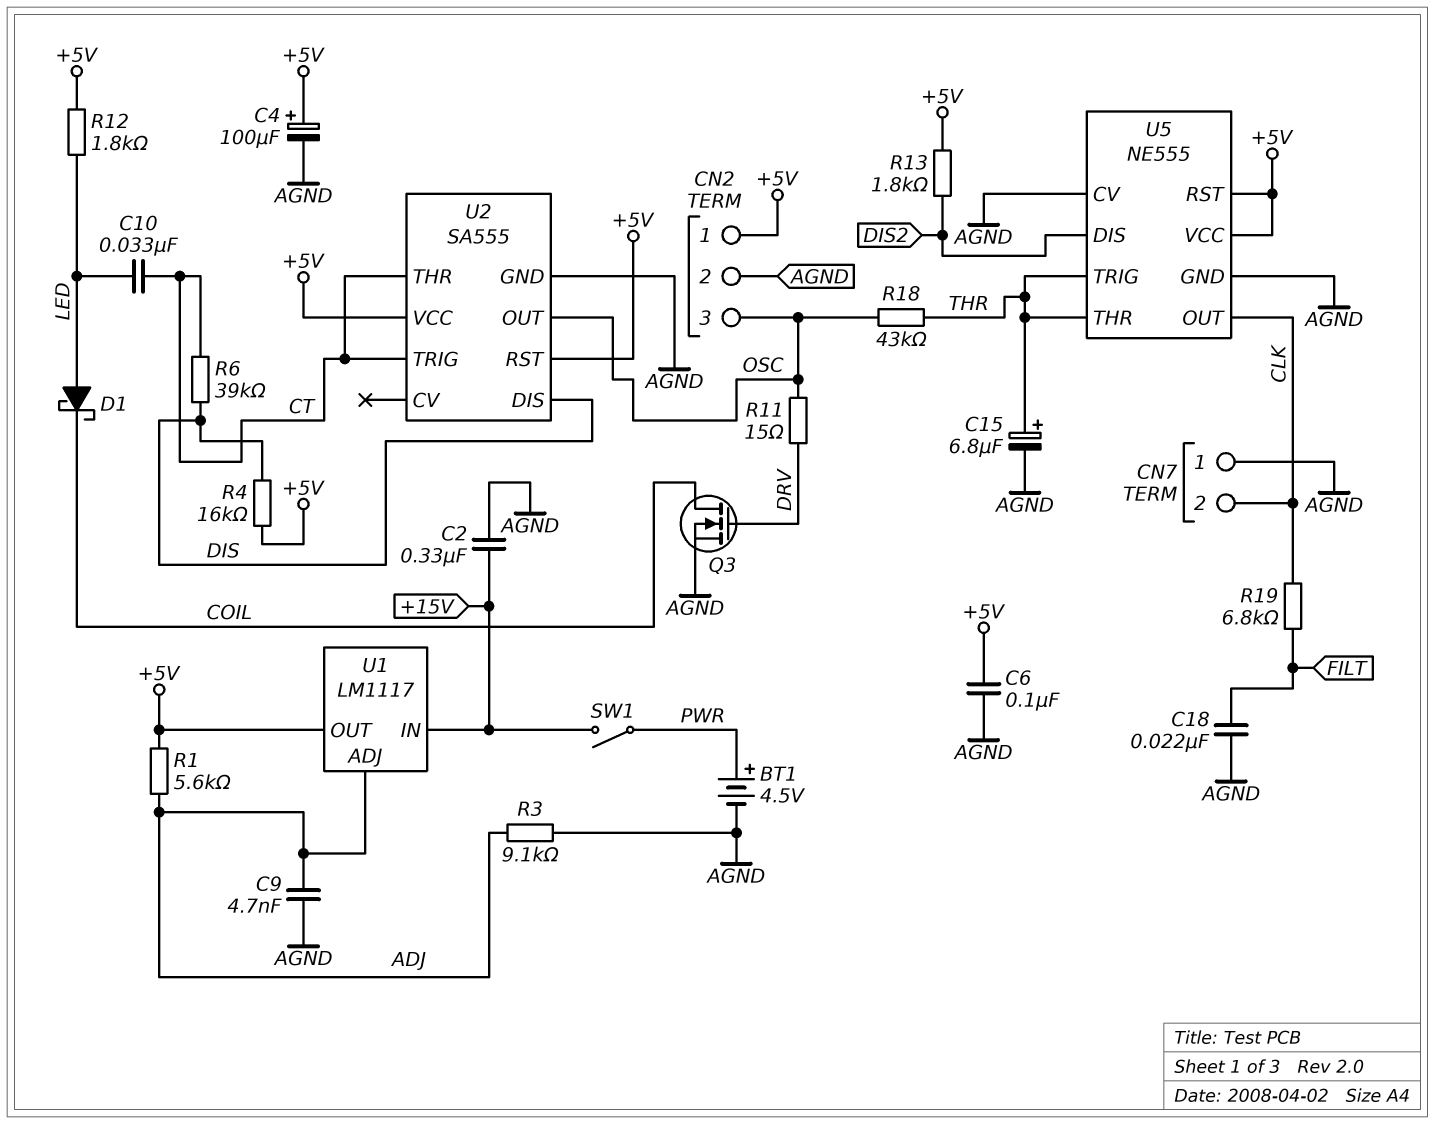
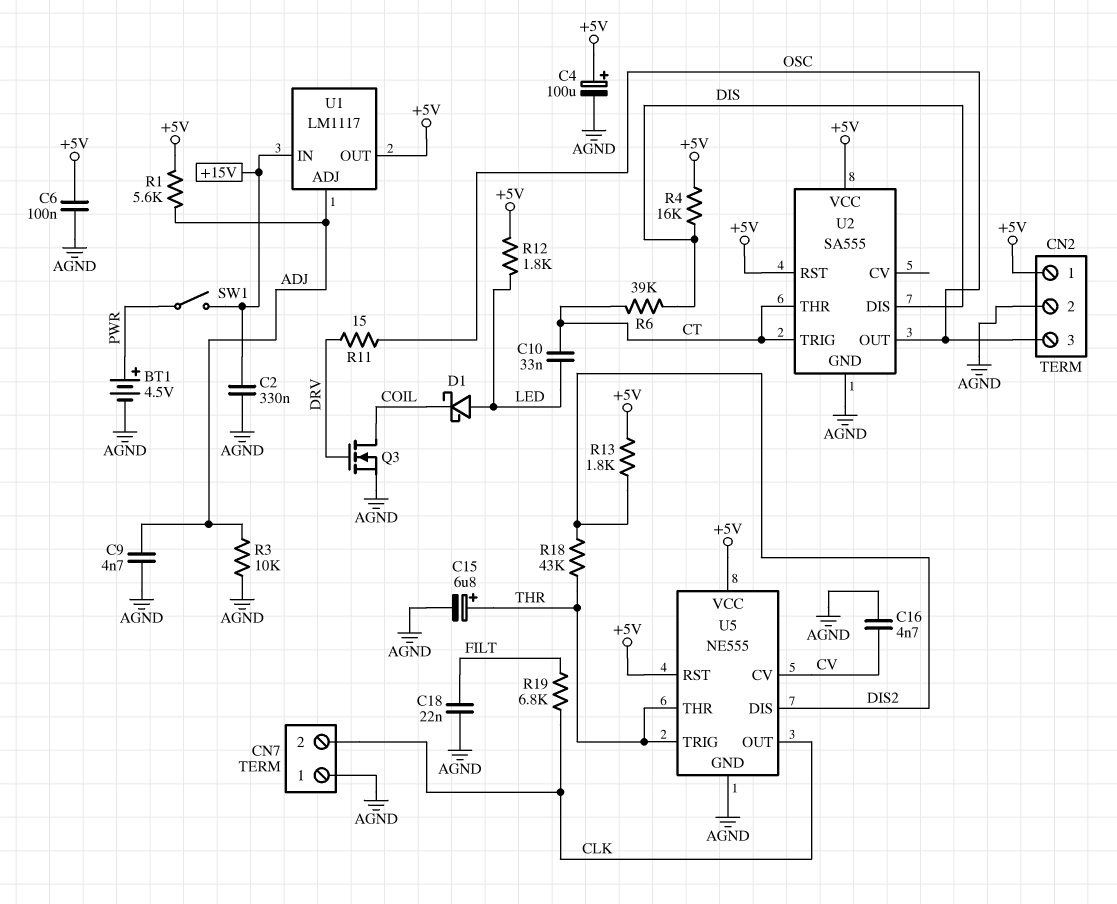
C16: none -> 4.7nF (AGND, CV)
R3: 9.1k (ADJ, AGND) -> 10k (ADJ, AGND)
R18: 43k (OSC, THR) -> 43k (DIS2, THR)
U5 pin CV: AGND -> CV

